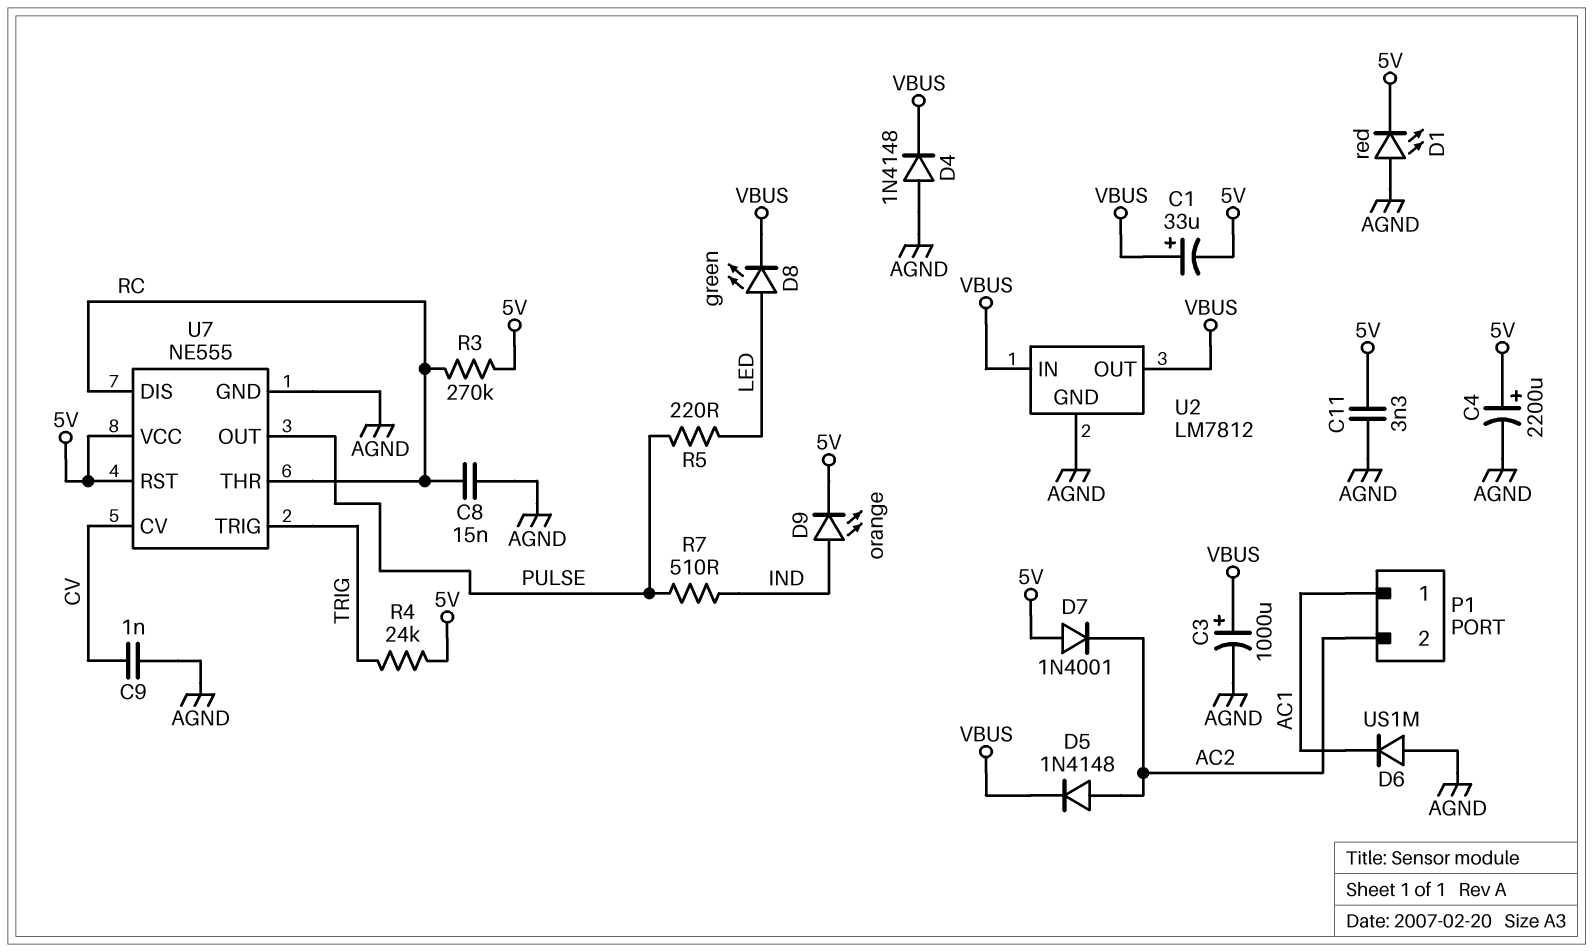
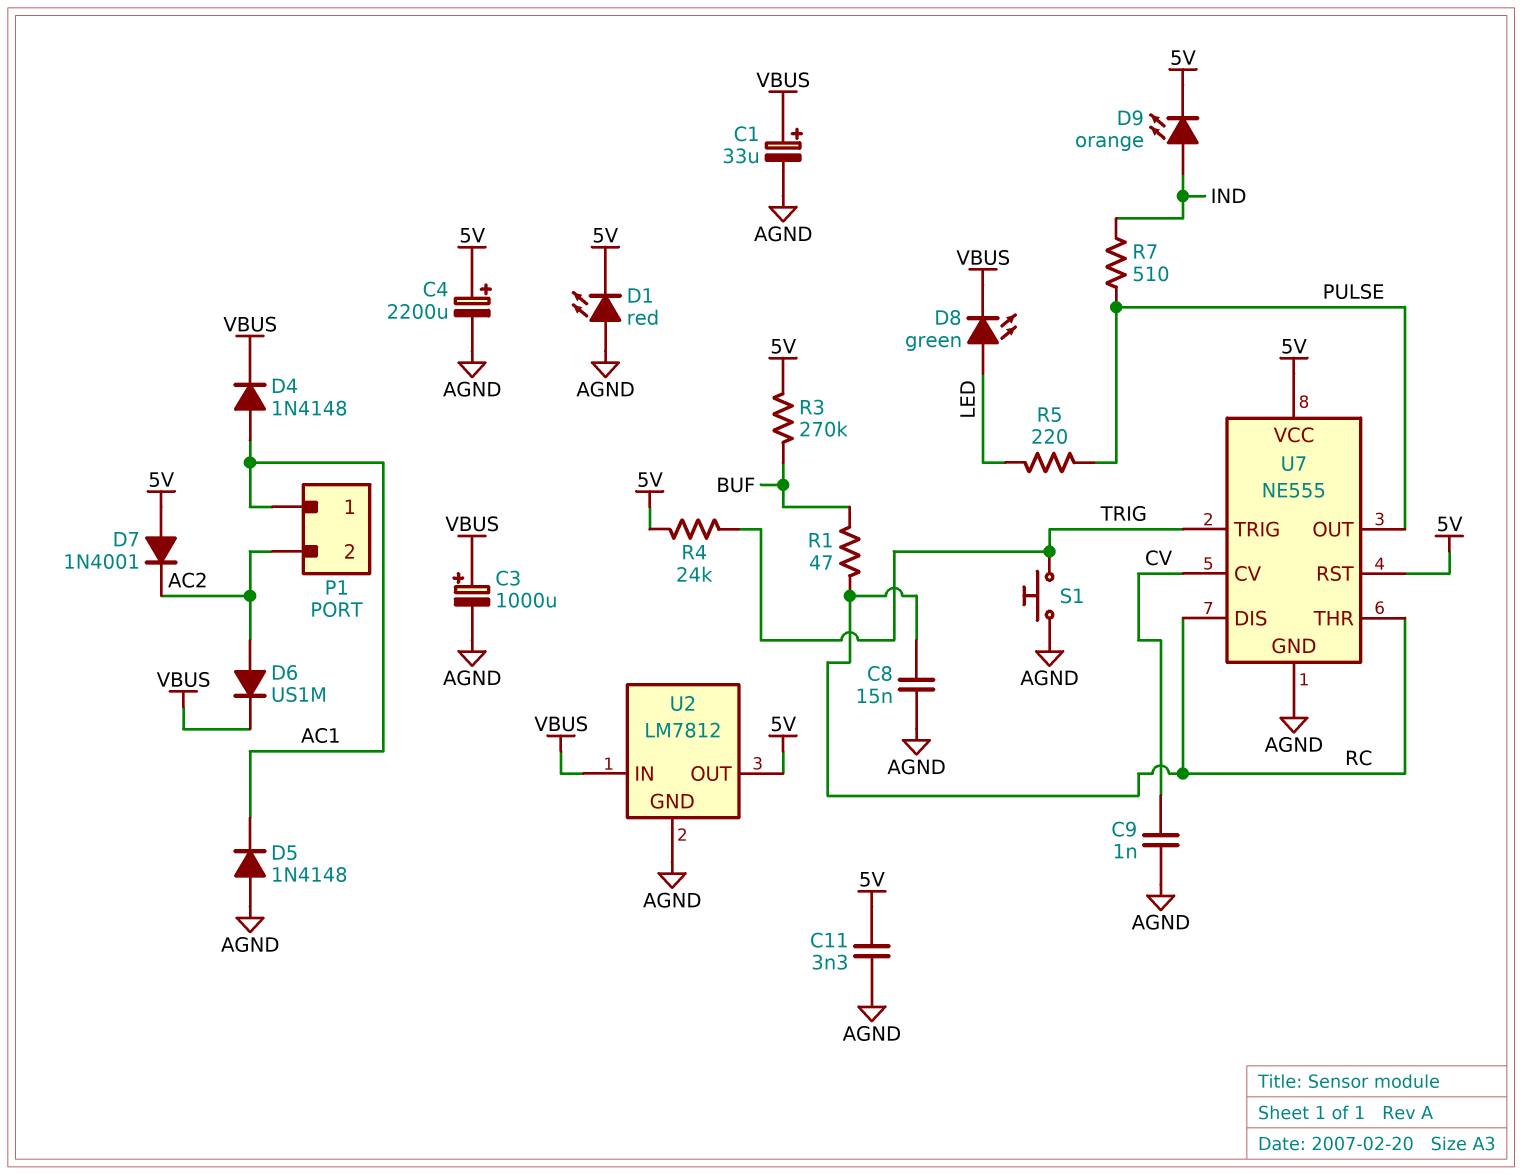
C1: 33uF (plus VBUS, minus 5V) -> 33uF (plus VBUS, minus AGND)
D4: diode 1N4148 (A AGND, K VBUS) -> diode 1N4148 (A AC1, K VBUS)
D5: diode 1N4148 (A AC2, K VBUS) -> diode 1N4148 (A AGND, K AC1)
D6: diode US1M (A AGND, K AC1) -> diode US1M (A AC2, K VBUS)
R1: none -> 47 (BUF, RC)
R3: 270k (5V, RC) -> 270k (5V, BUF)
S1: none -> button (AGND, TRIG)
U2 pin OUT: VBUS -> 5V

